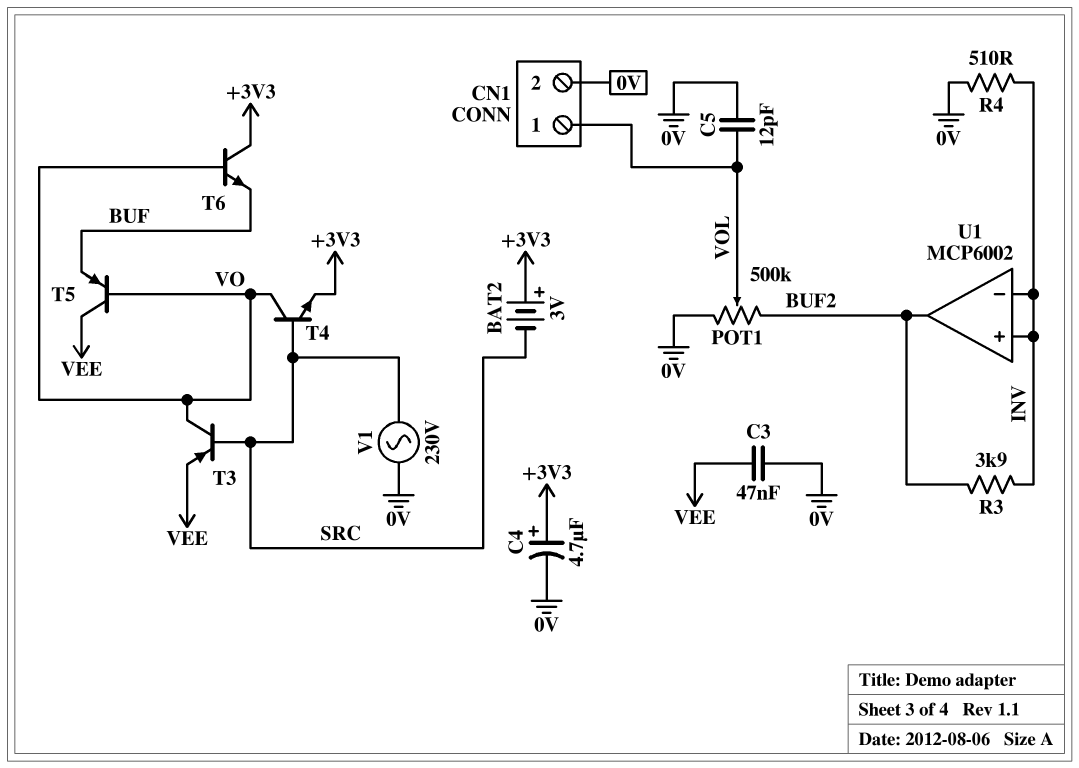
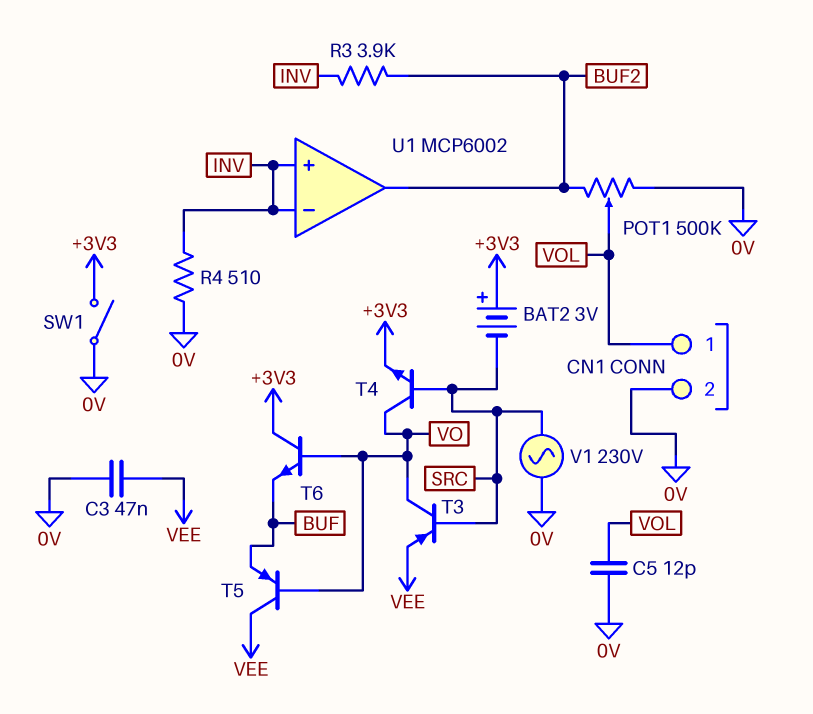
C4: 4.7uF (plus +3V3, minus 0V) -> none
SW1: none -> switch (+3V3, 0V)

